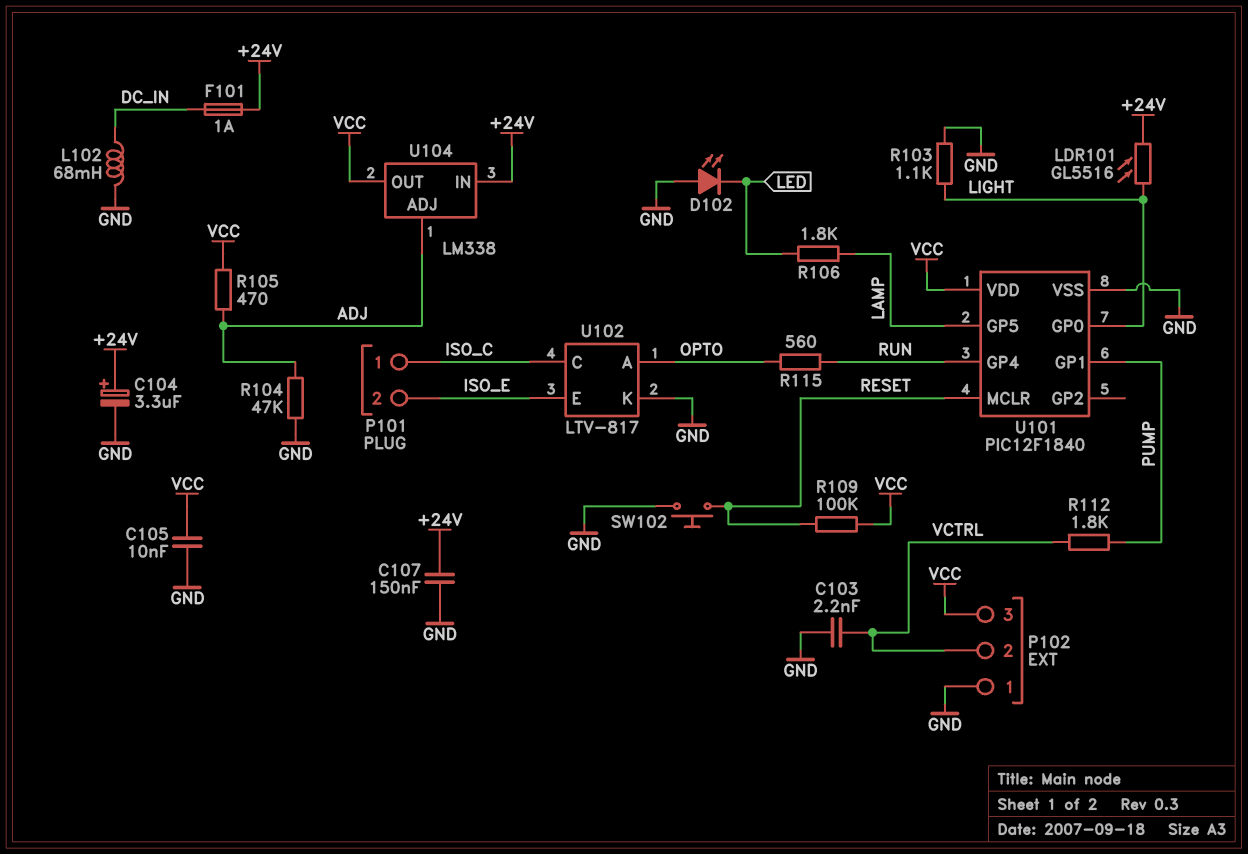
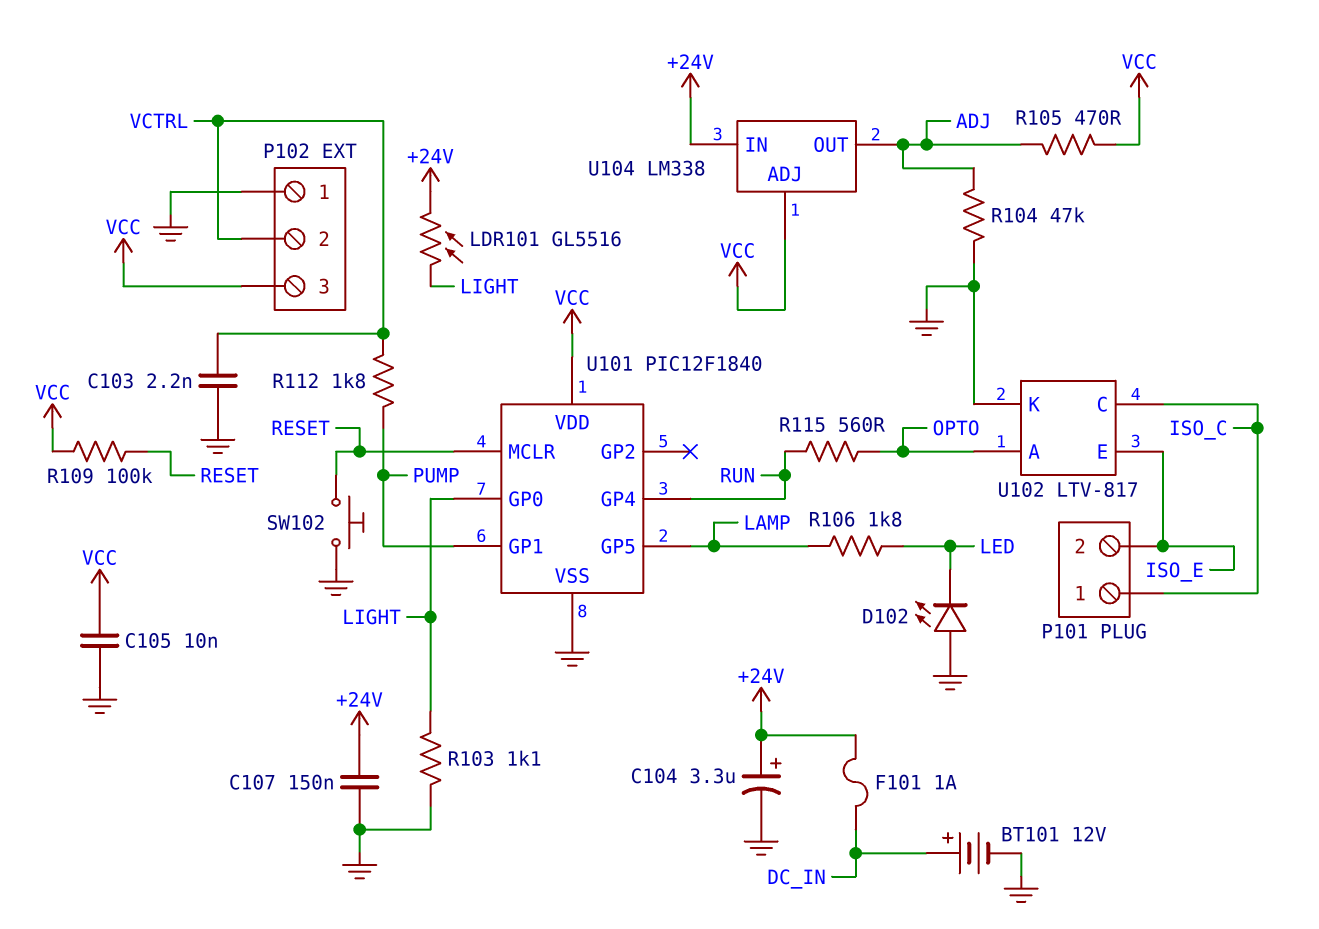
BT101: none -> 12V (plus DC_IN, minus GND)
L102: 68mH (DC_IN, GND) -> none
U104 pin ADJ: ADJ -> VCC
U104 pin OUT: VCC -> ADJ

